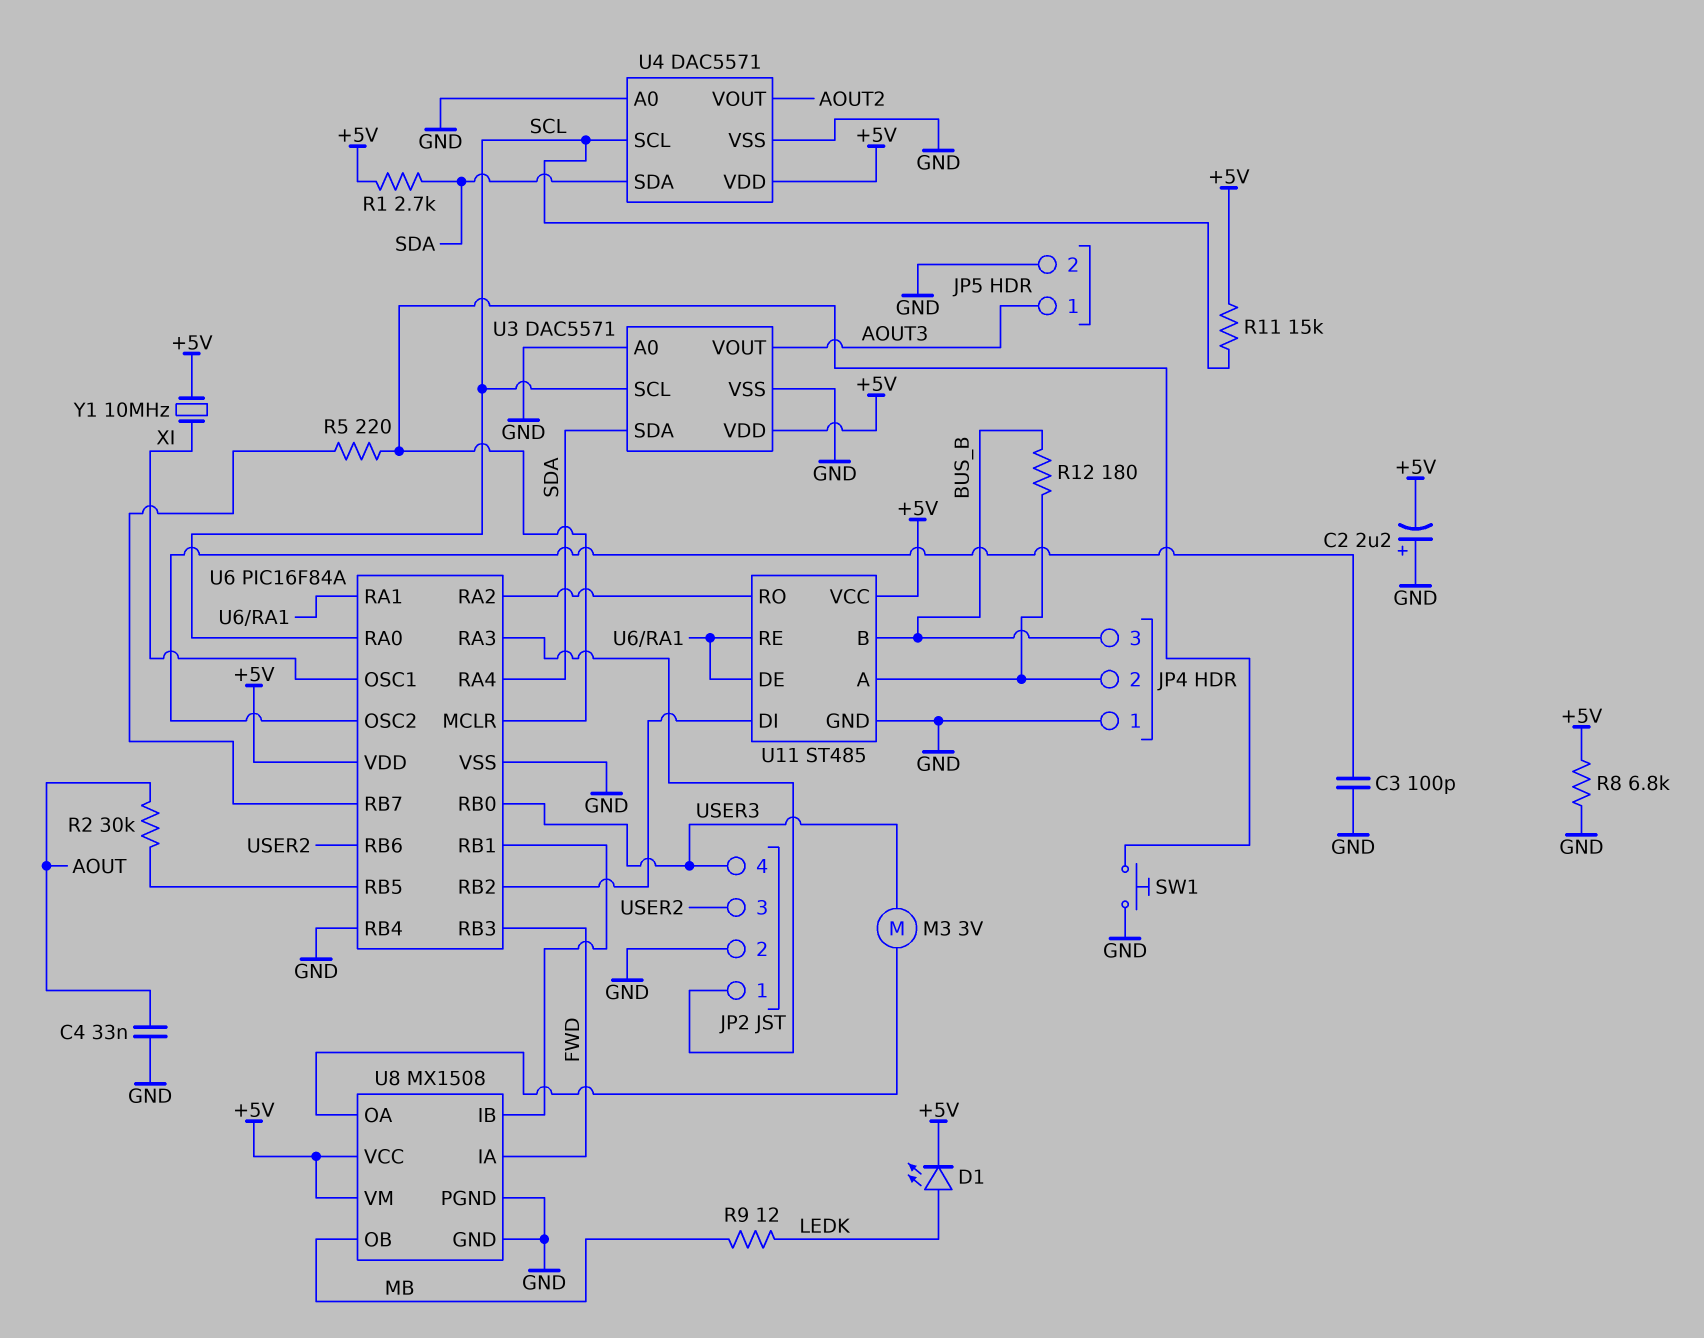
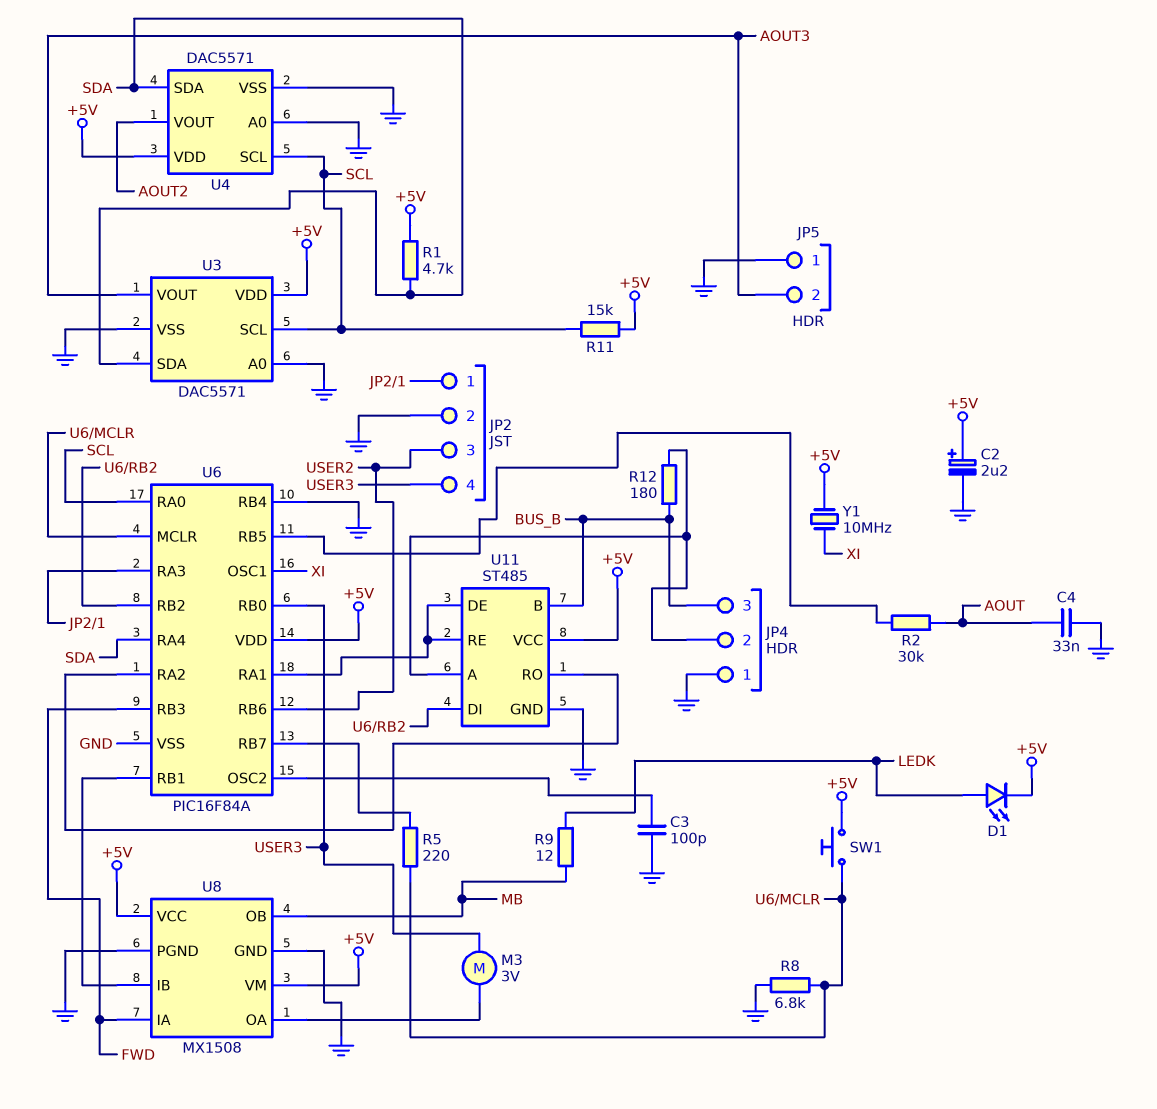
C2: 2.2uF (plus GND, minus +5V) -> 2.2uF (plus +5V, minus GND)
JP5 pin 1: AOUT3 -> GND
JP5 pin 2: GND -> AOUT3
R1: 2.7k (+5V, SDA) -> 4.7k (+5V, SDA)
R8: 6.8k (+5V, GND) -> 6.8k (GND, U6/MCLR)
SW1: button (GND, U6/MCLR) -> button (+5V, U6/MCLR)

